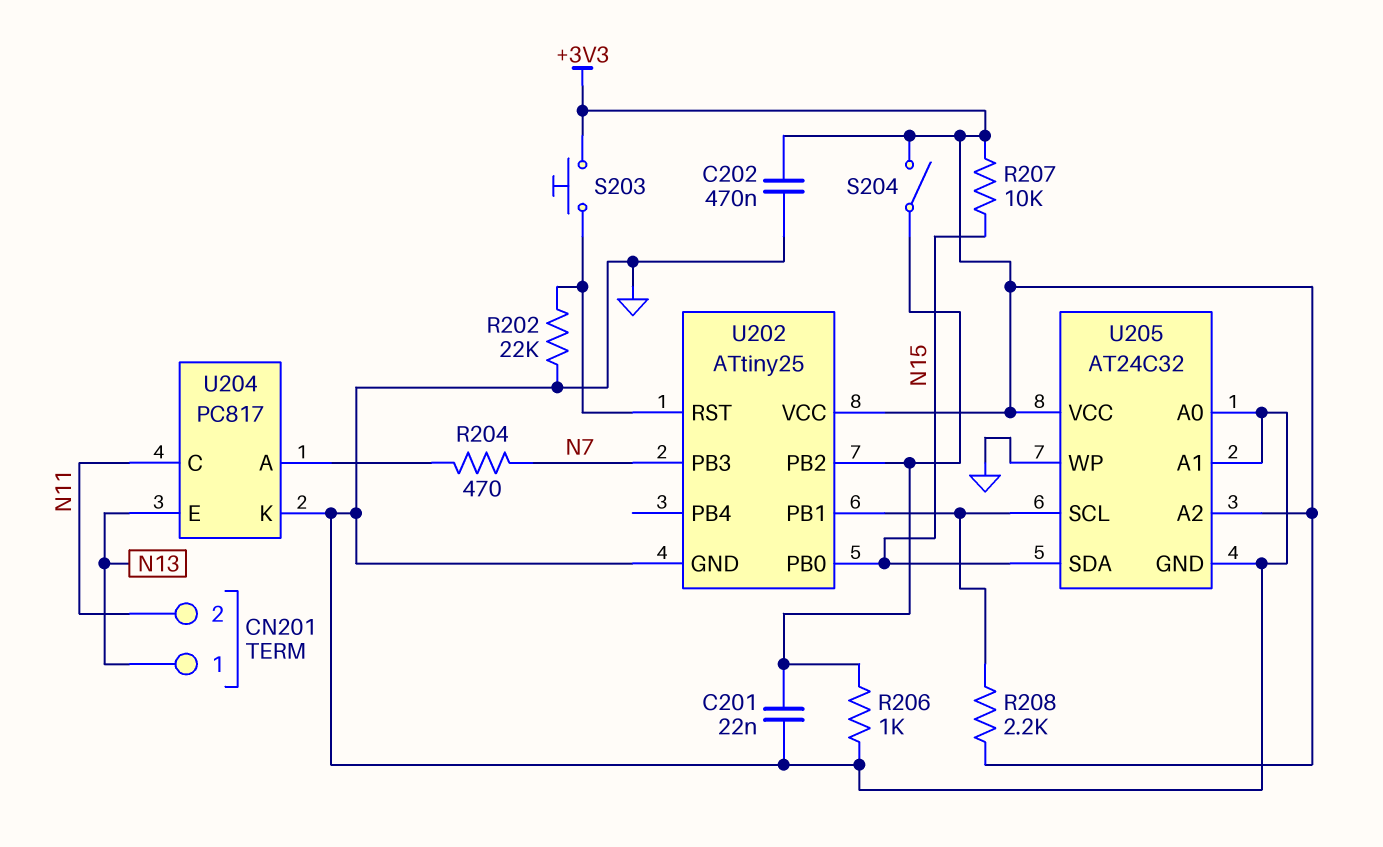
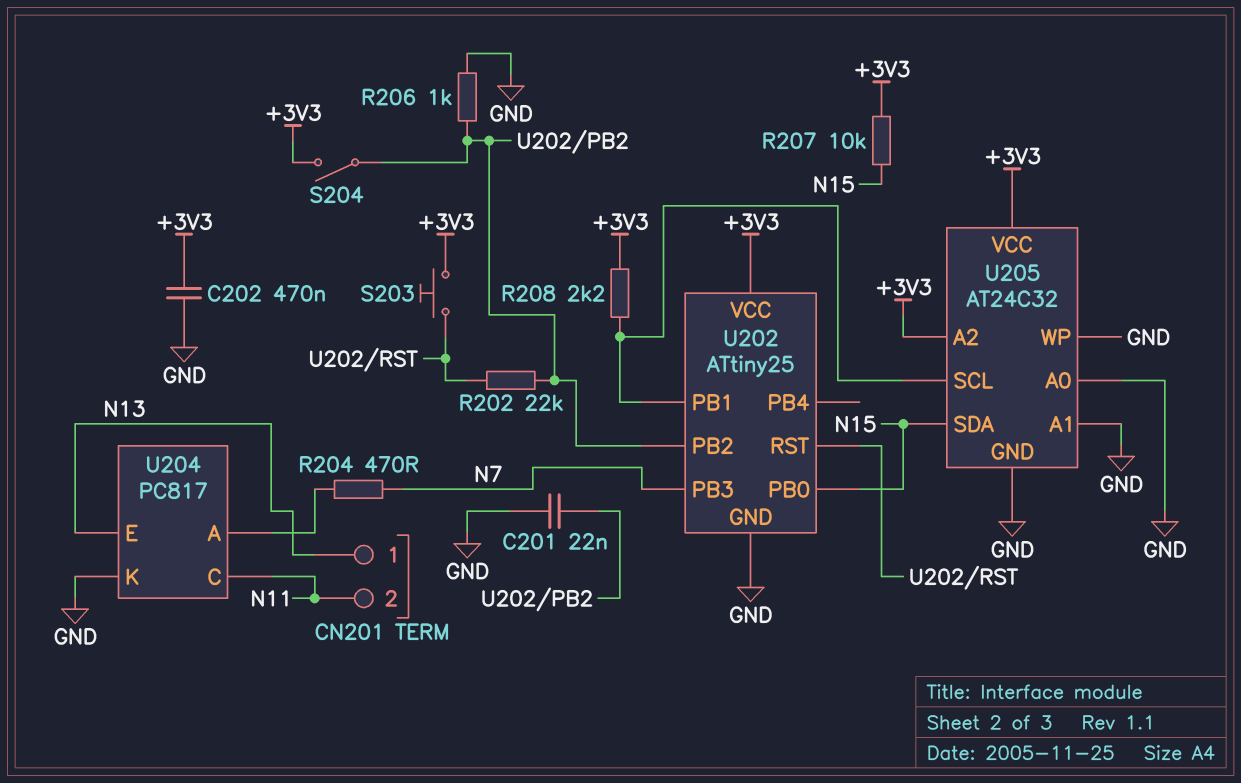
R202: 22k (GND, U202/RST) -> 22k (U202/PB2, U202/RST)

